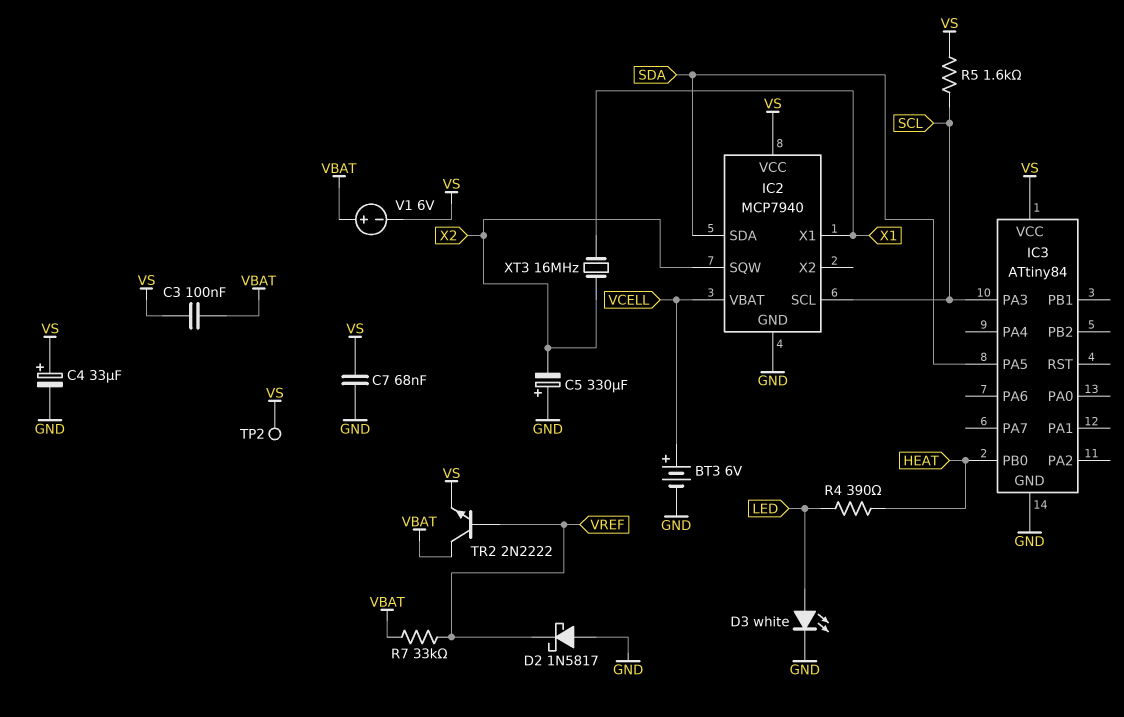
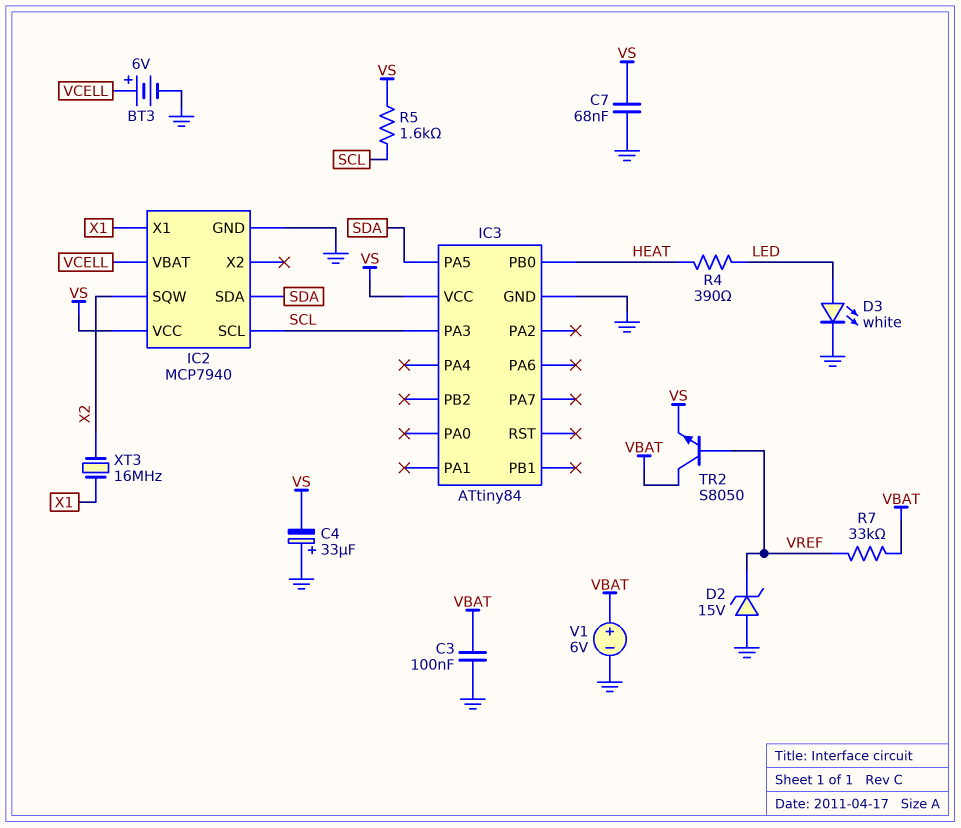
C3: 100nF (VBAT, VS) -> 100nF (GND, VBAT)
C4: 33uF (plus VS, minus GND) -> 33uF (plus GND, minus VS)
C5: 330uF (plus GND, minus X2) -> none
D2: schottky 1N5817 (A GND, K VREF) -> zener 15V (A GND, K VREF)
TP2: test point (VS) -> none
TR2: NPN 2N2222 (B VREF, C VBAT, E VS) -> NPN S8050 (B VREF, C VBAT, E VS)
V1: 6V (plus VBAT, minus VS) -> 6V (plus VBAT, minus GND)

